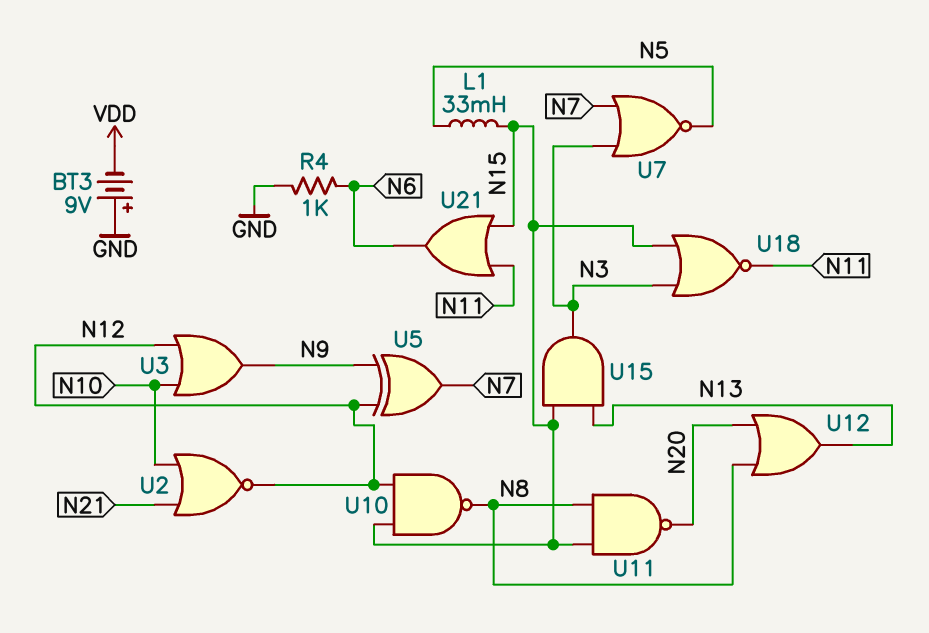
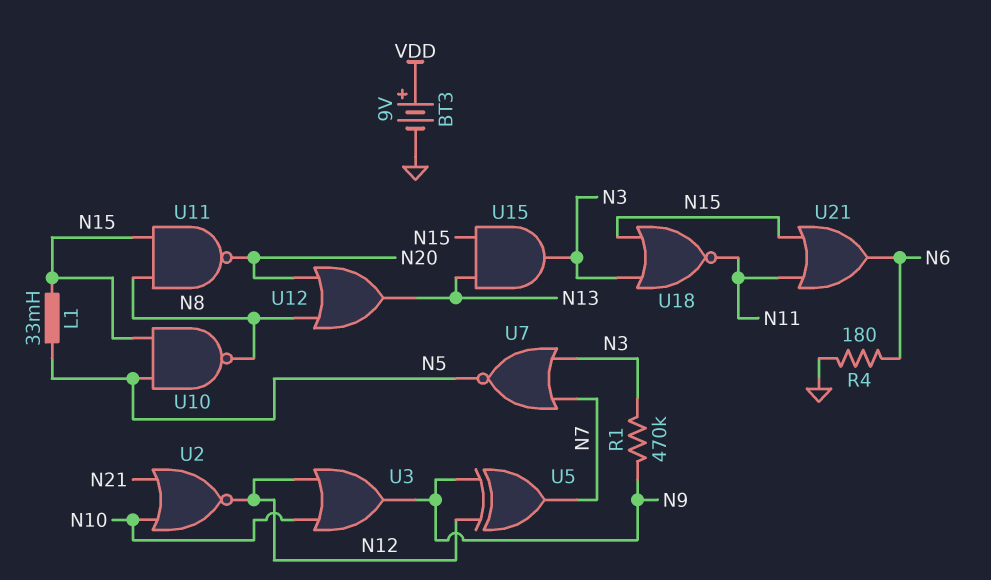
BT3: 9V (plus GND, minus VDD) -> 9V (plus VDD, minus GND)
R1: none -> 470k (N3, N9)
R4: 1k (GND, N6) -> 180 (GND, N6)
U10: NAND (in N12, in N15, out N8) -> NAND (in N5, in N15, out N8)

